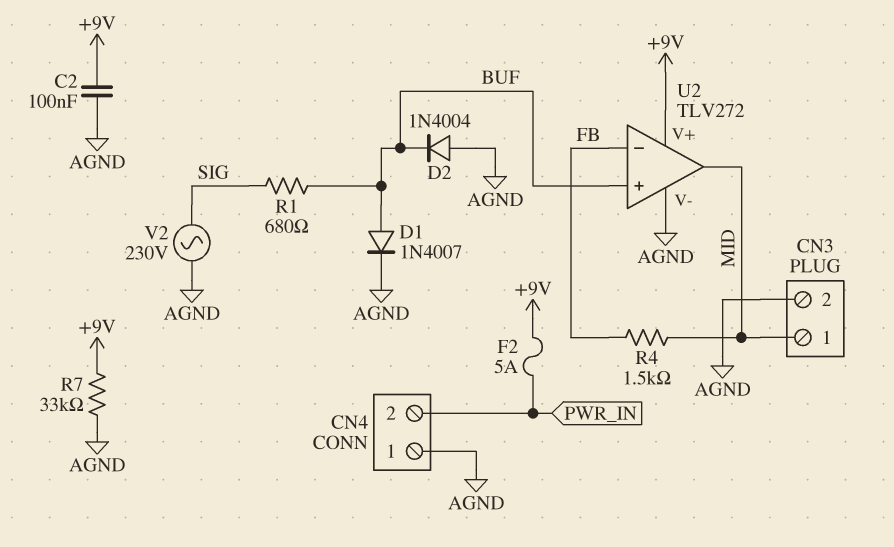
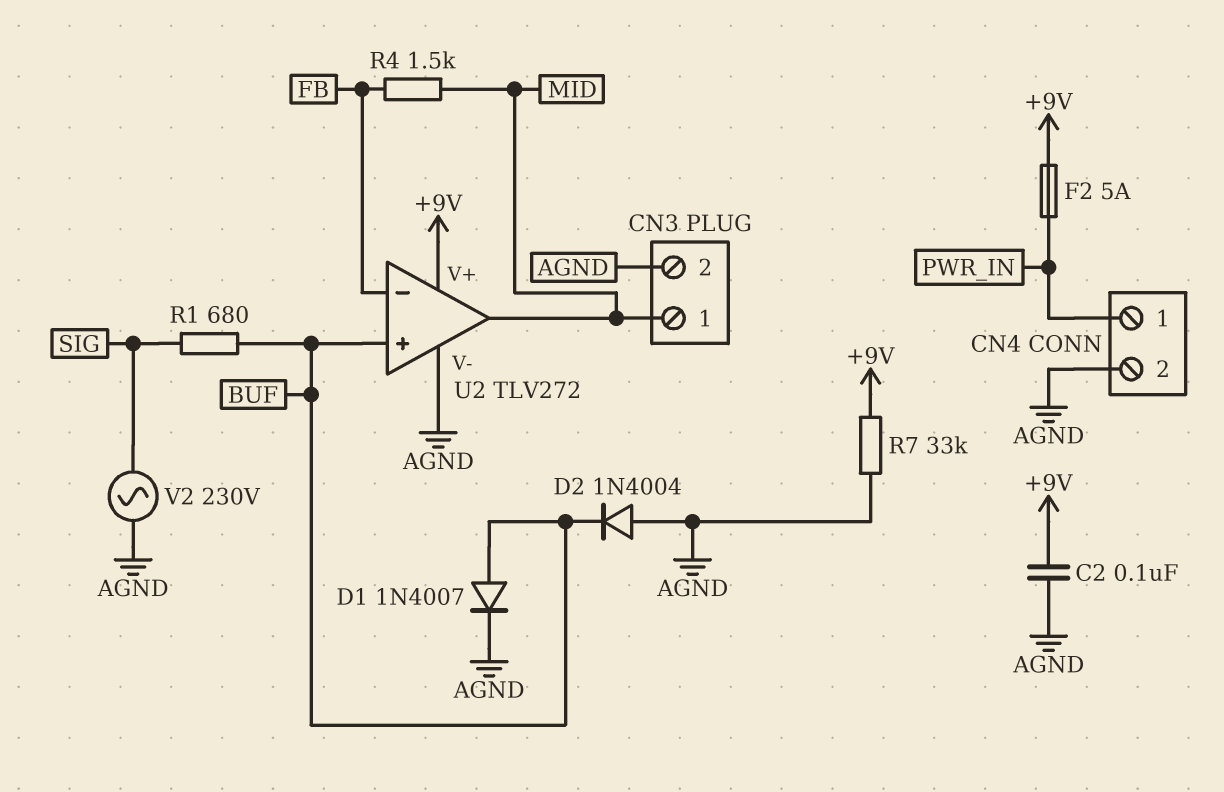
CN4 pin 1: AGND -> PWR_IN
CN4 pin 2: PWR_IN -> AGND

